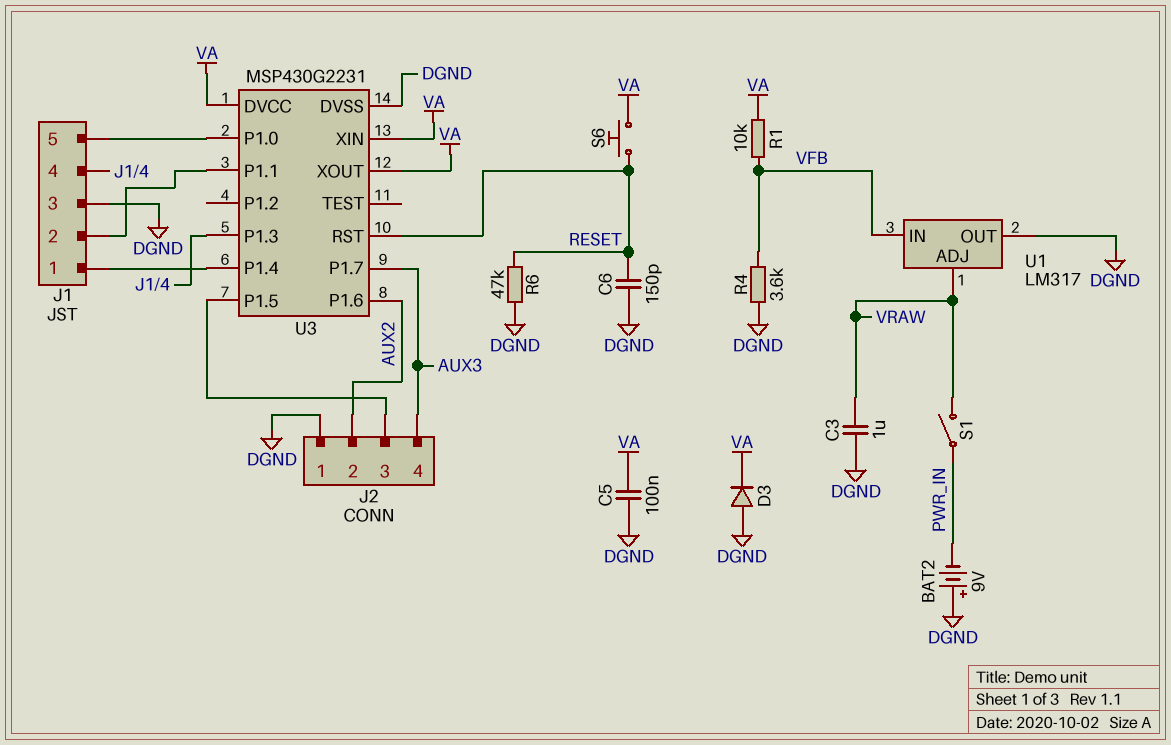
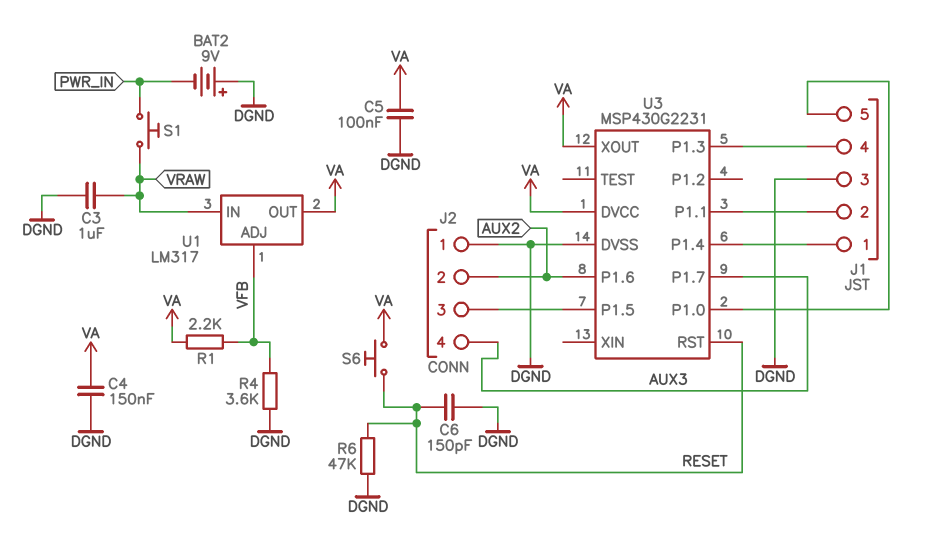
C4: none -> 150nF (DGND, VA)
D3: diode (A DGND, K VA) -> none
R1: 10k (VA, VFB) -> 2.2k (VA, VFB)
S1: switch (PWR_IN, VRAW) -> button (PWR_IN, VRAW)
U1 pin ADJ: VRAW -> VFB
U1 pin IN: VFB -> VRAW
U1 pin OUT: DGND -> VA
U3 pin XIN: VA -> none

